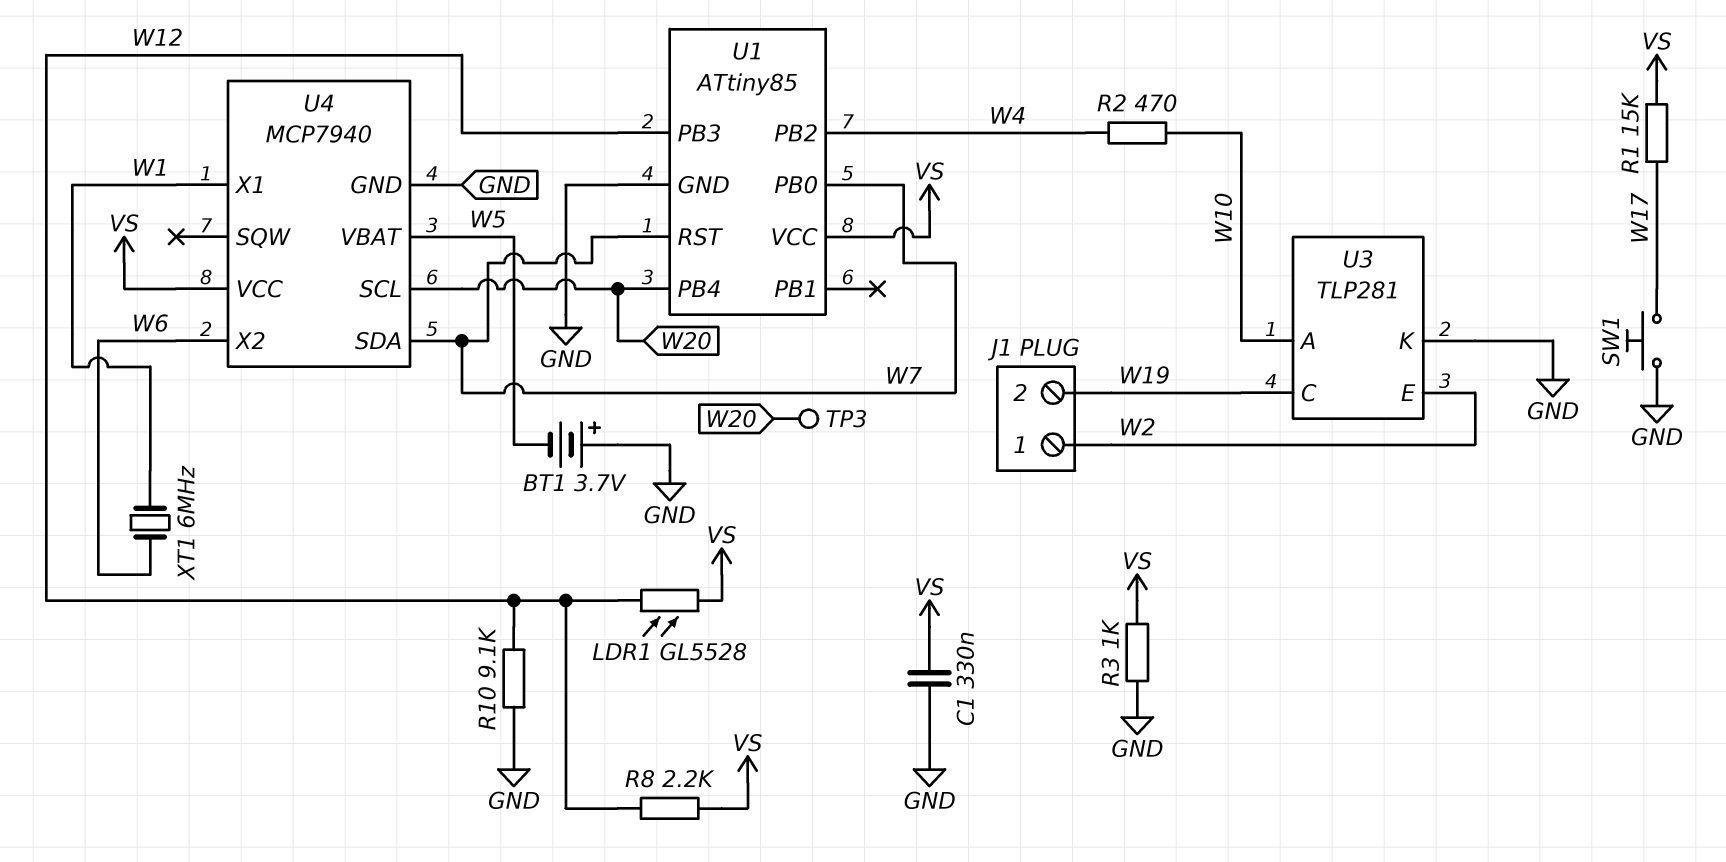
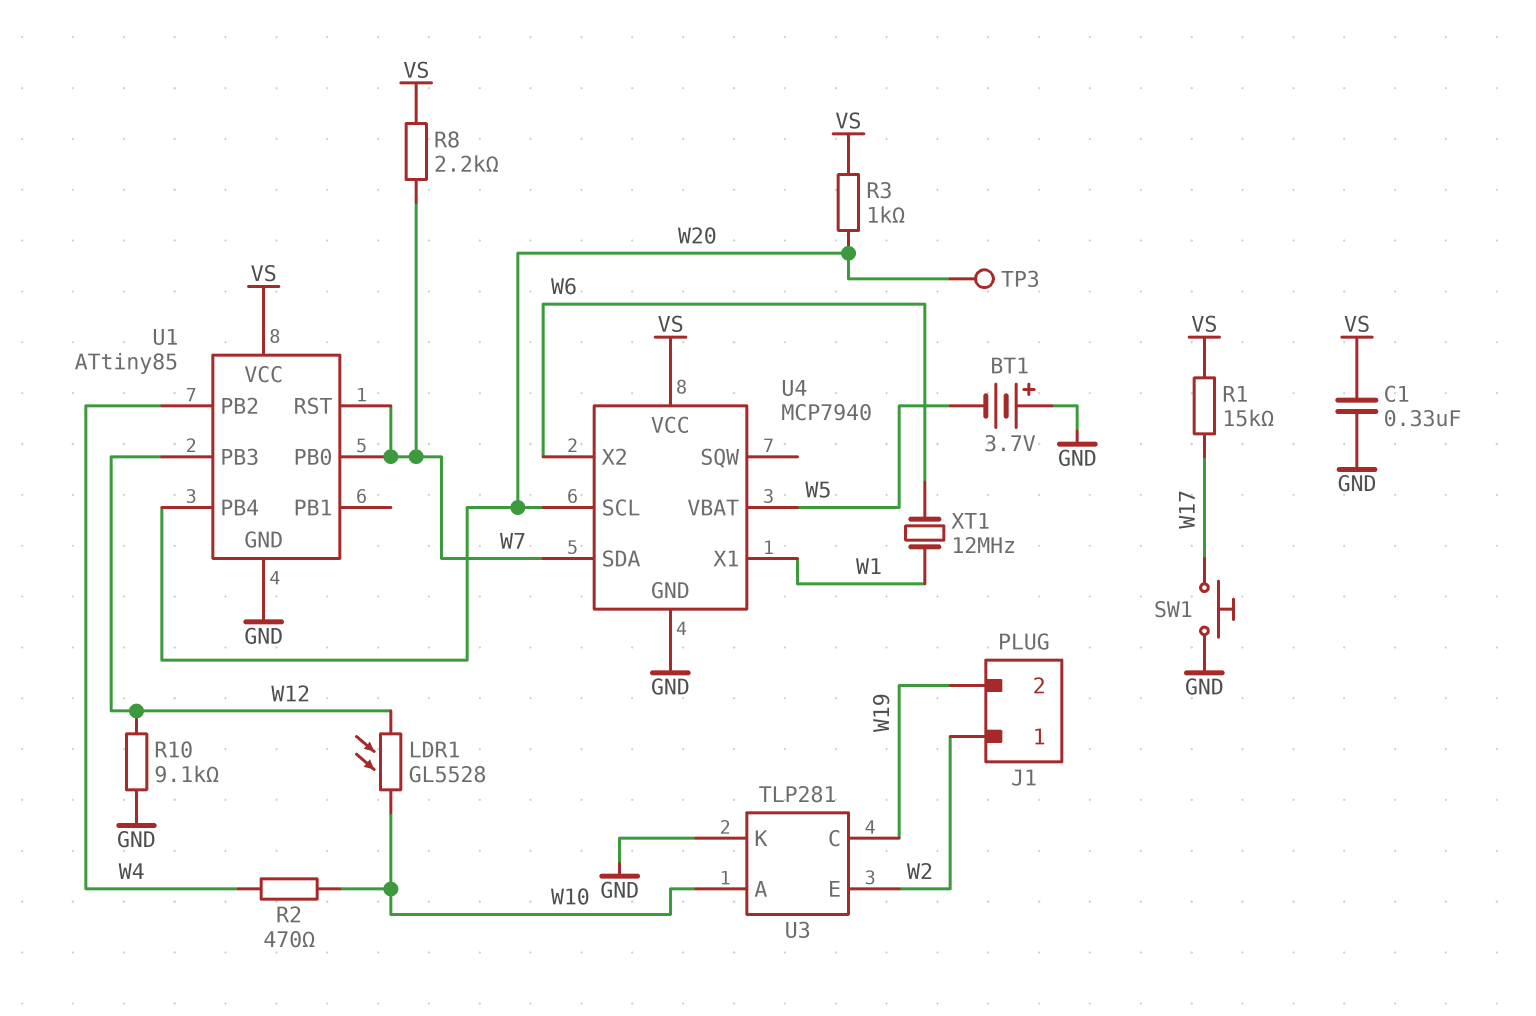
LDR1: GL5528 (VS, W12) -> GL5528 (W10, W12)
R3: 1k (GND, VS) -> 1k (VS, W20)
R8: 2.2k (VS, W12) -> 2.2k (VS, W7)
XT1: 6MHz (W1, W6) -> 12MHz (W1, W6)

